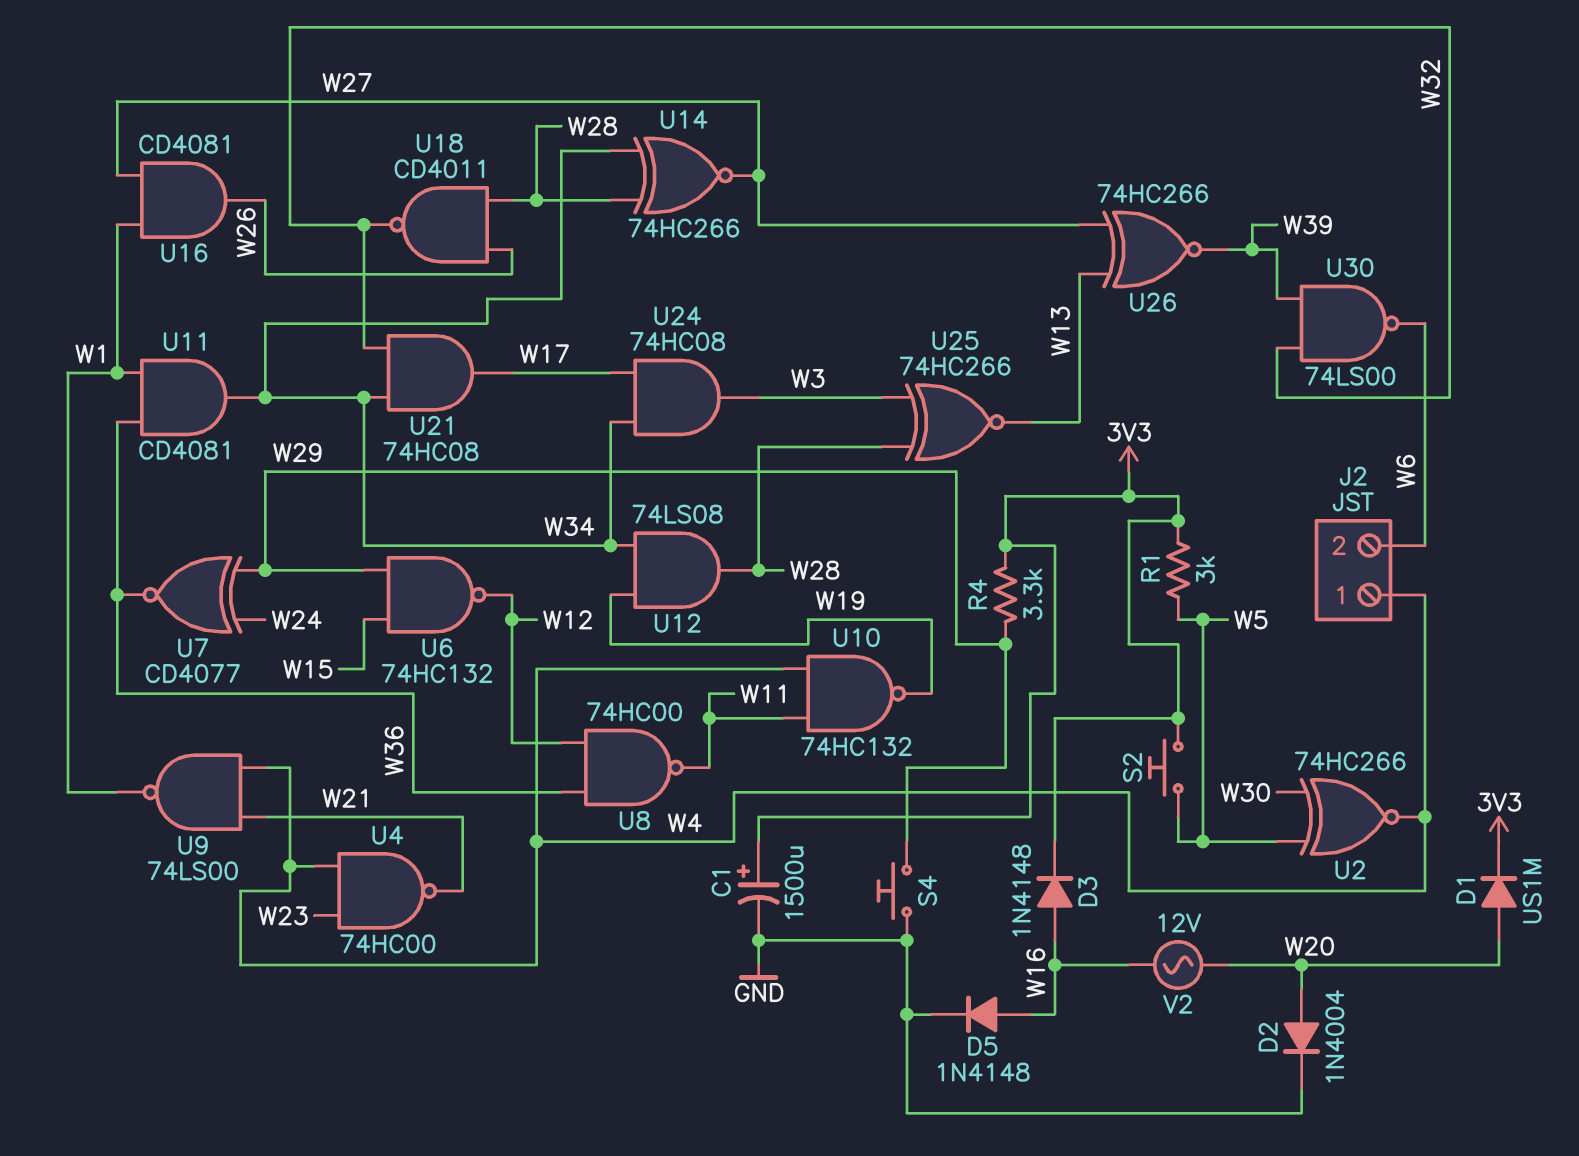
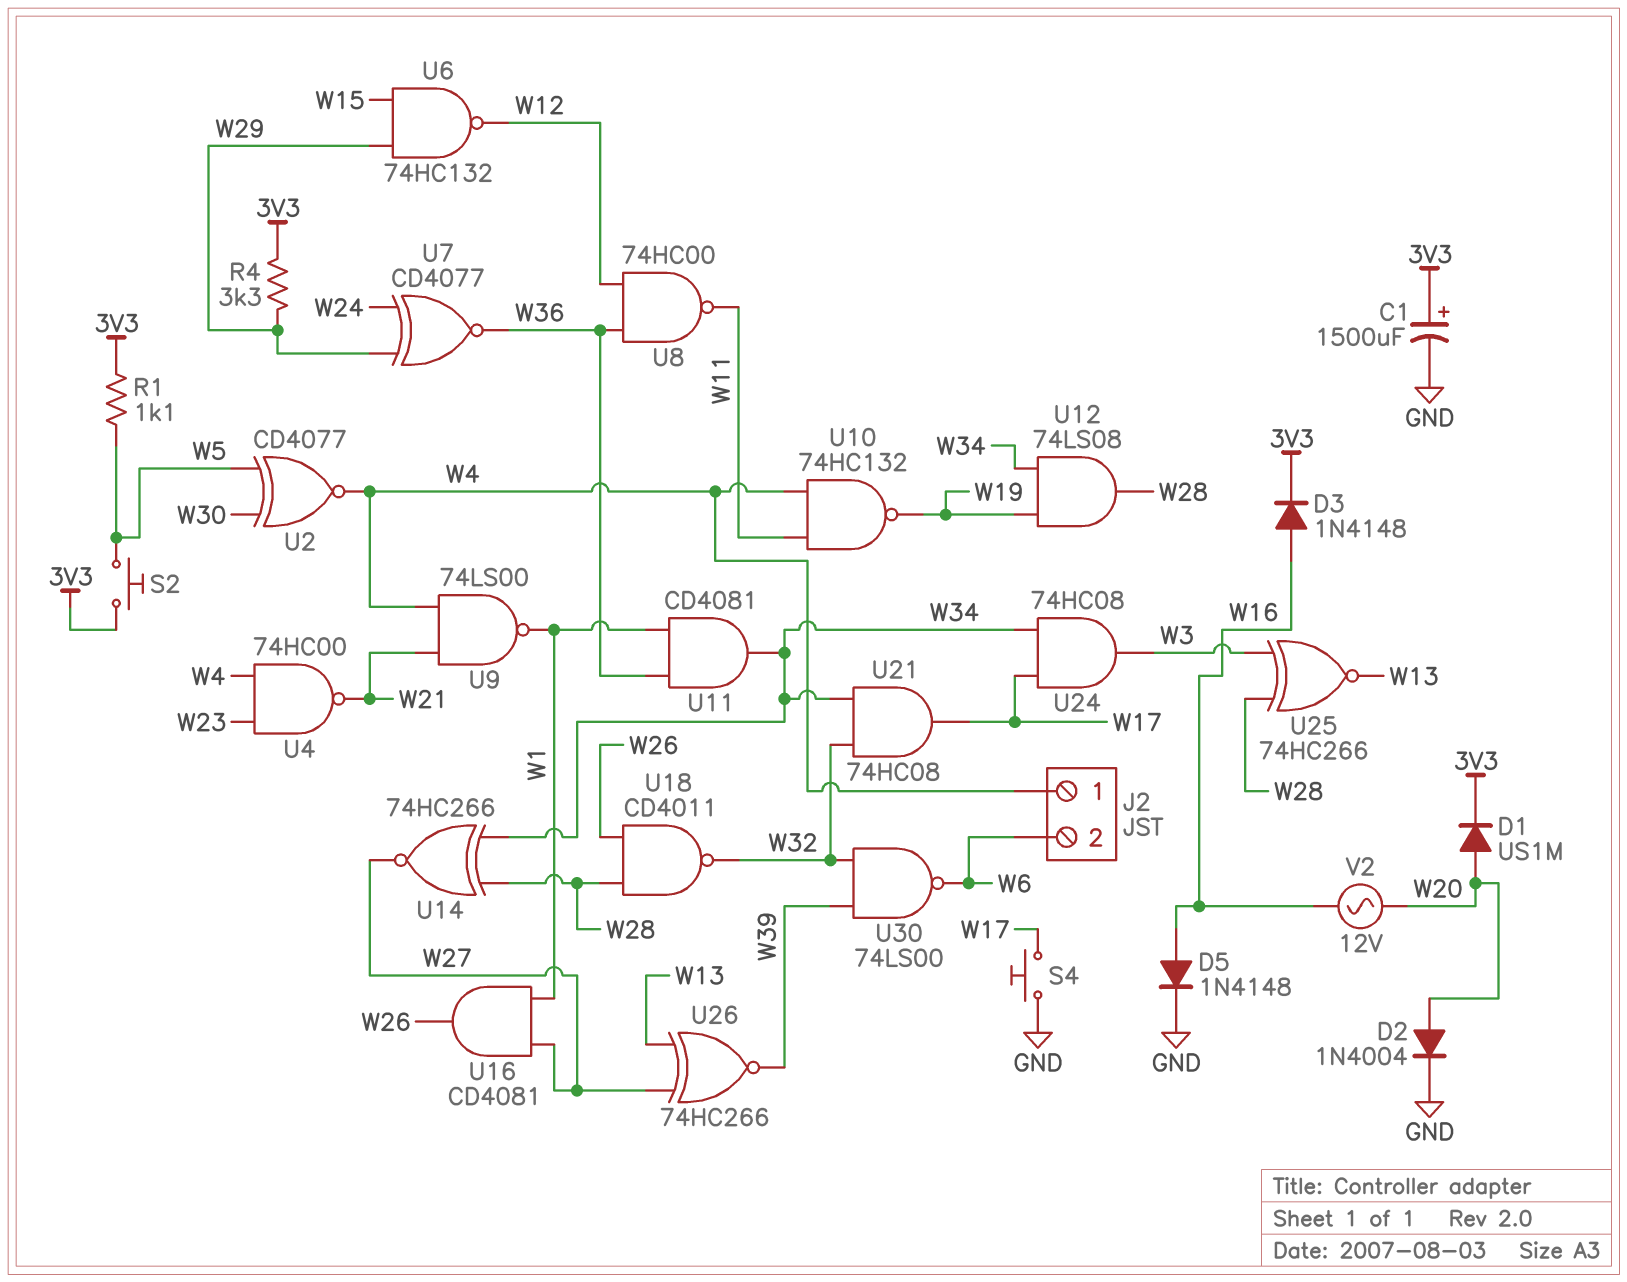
R1: 3k (3V3, W5) -> 1.1k (3V3, W5)
S4: button (GND, W29) -> button (GND, W17)
U2: XNOR 74HC266 (in W5, in W30, out W4) -> XNOR CD4077 (in W5, in W30, out W4)

